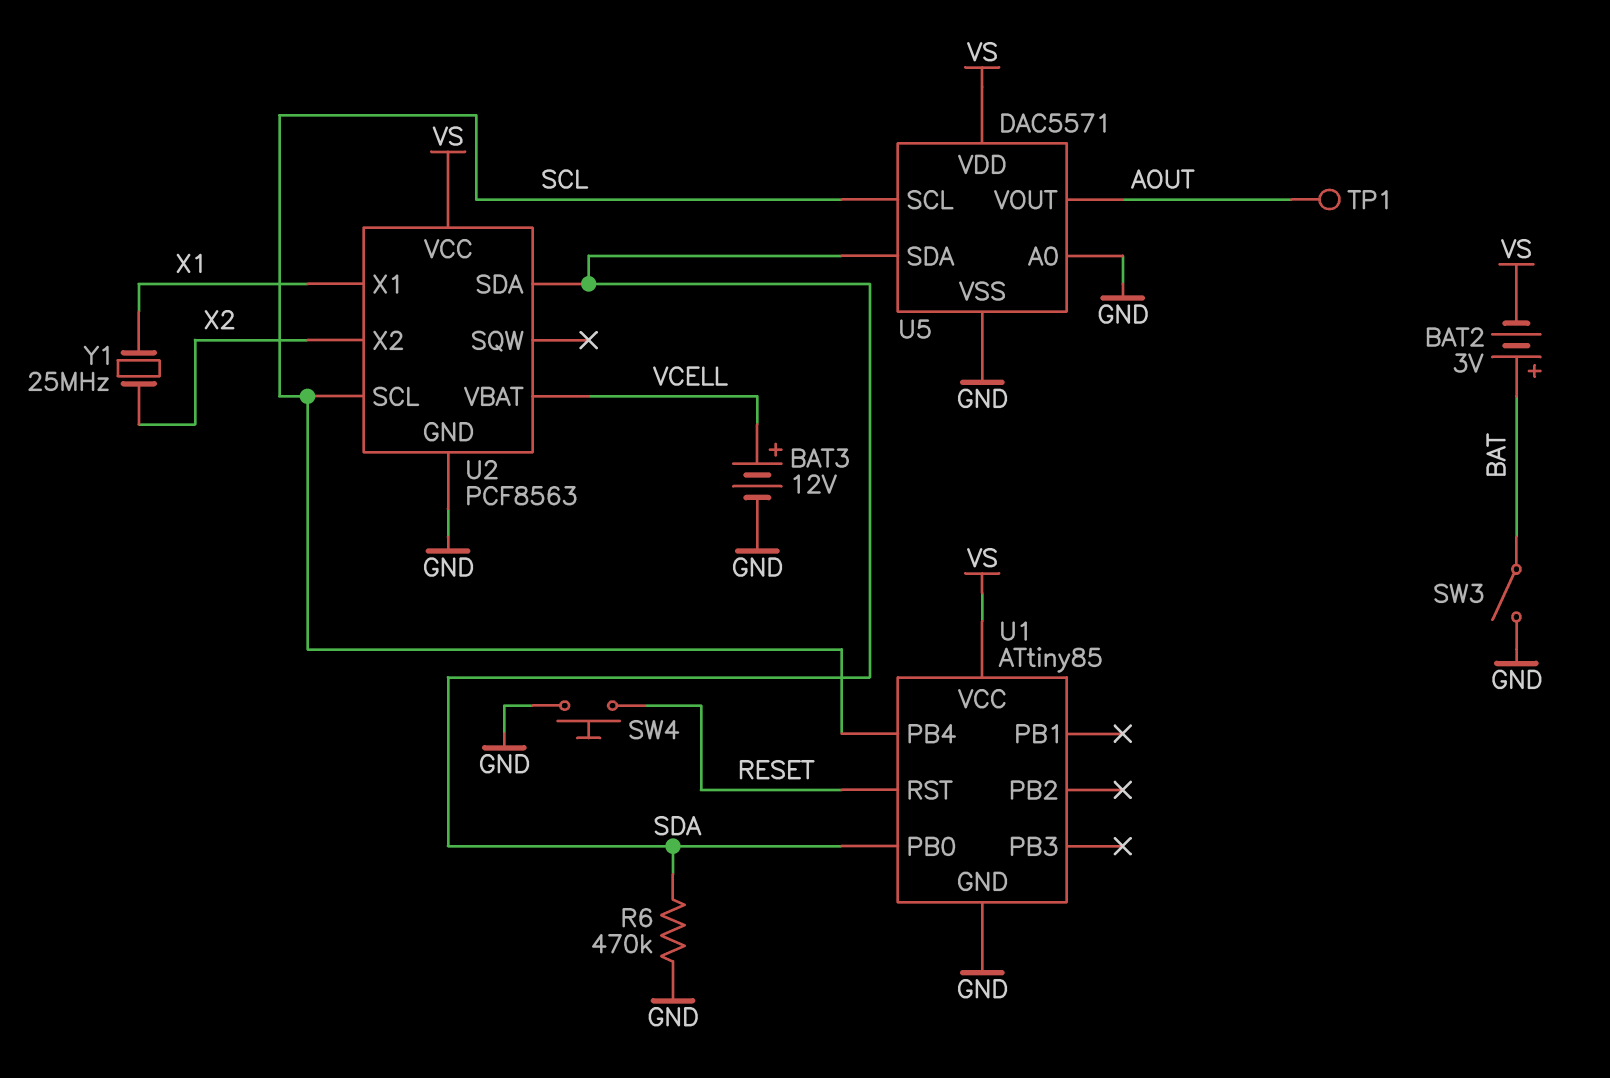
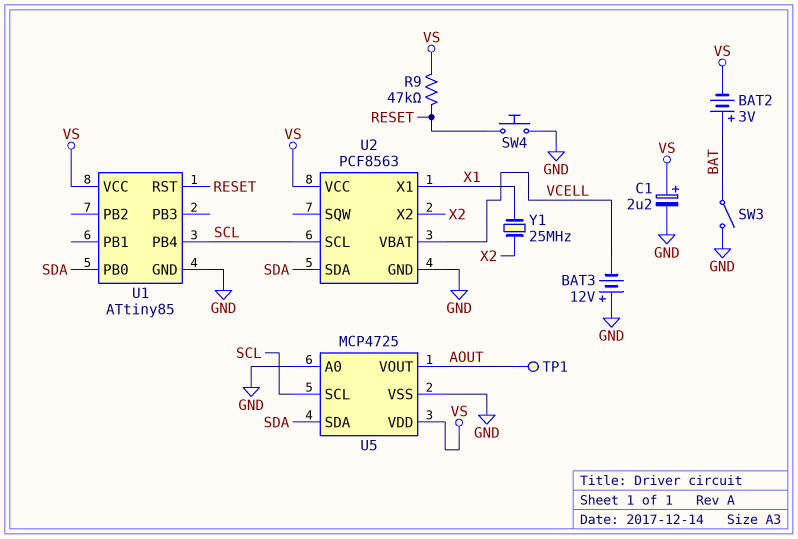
BAT3: 12V (plus VCELL, minus GND) -> 12V (plus GND, minus VCELL)
C1: none -> 2.2uF (plus VS, minus GND)
R6: 470k (GND, SDA) -> none
R9: none -> 47k (RESET, VS)
U5: DAC5571 -> MCP4725

